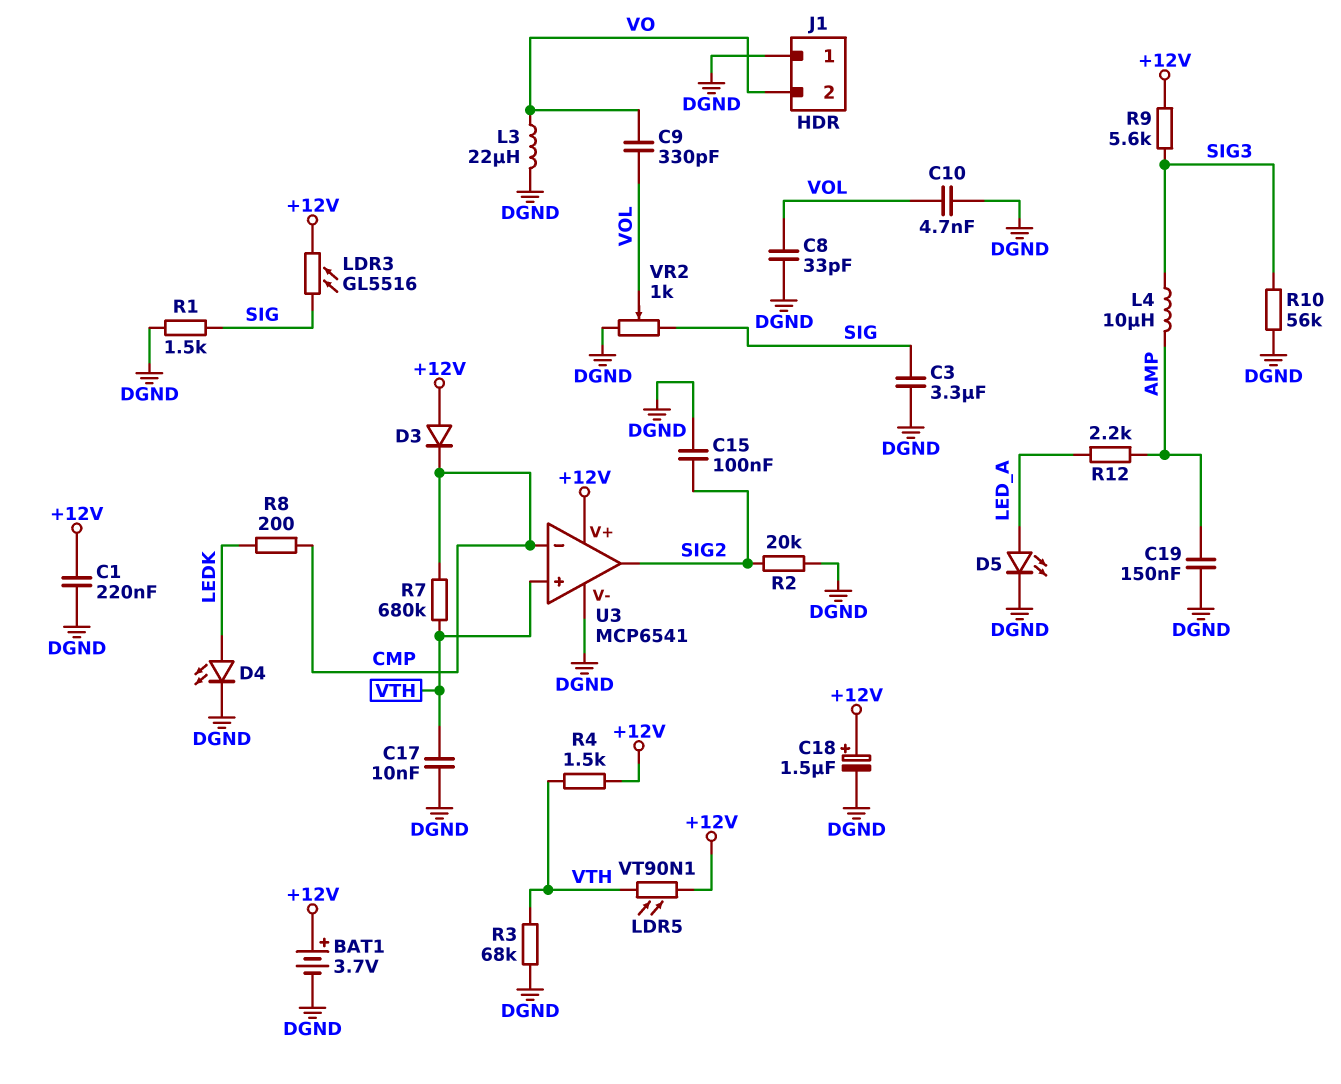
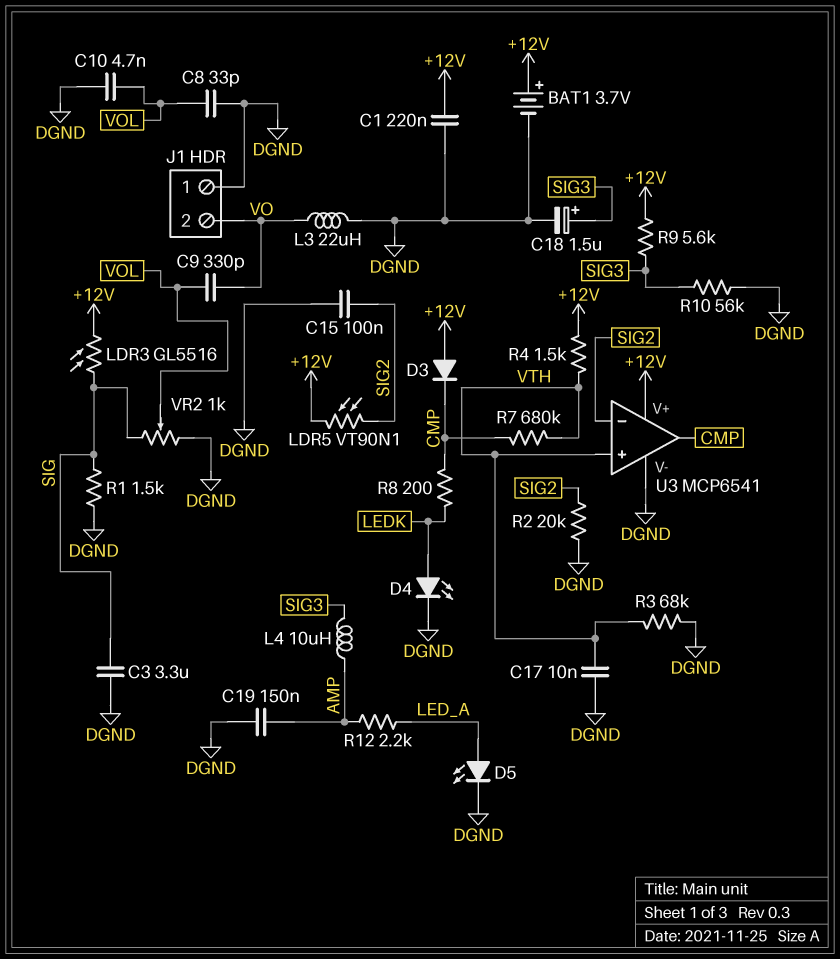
C18: 1.5uF (plus +12V, minus DGND) -> 1.5uF (plus SIG3, minus DGND)
LDR5: VT90N1 (+12V, VTH) -> VT90N1 (+12V, SIG2)
U3 pin in-: CMP -> SIG2
U3 pin out: SIG2 -> CMP

